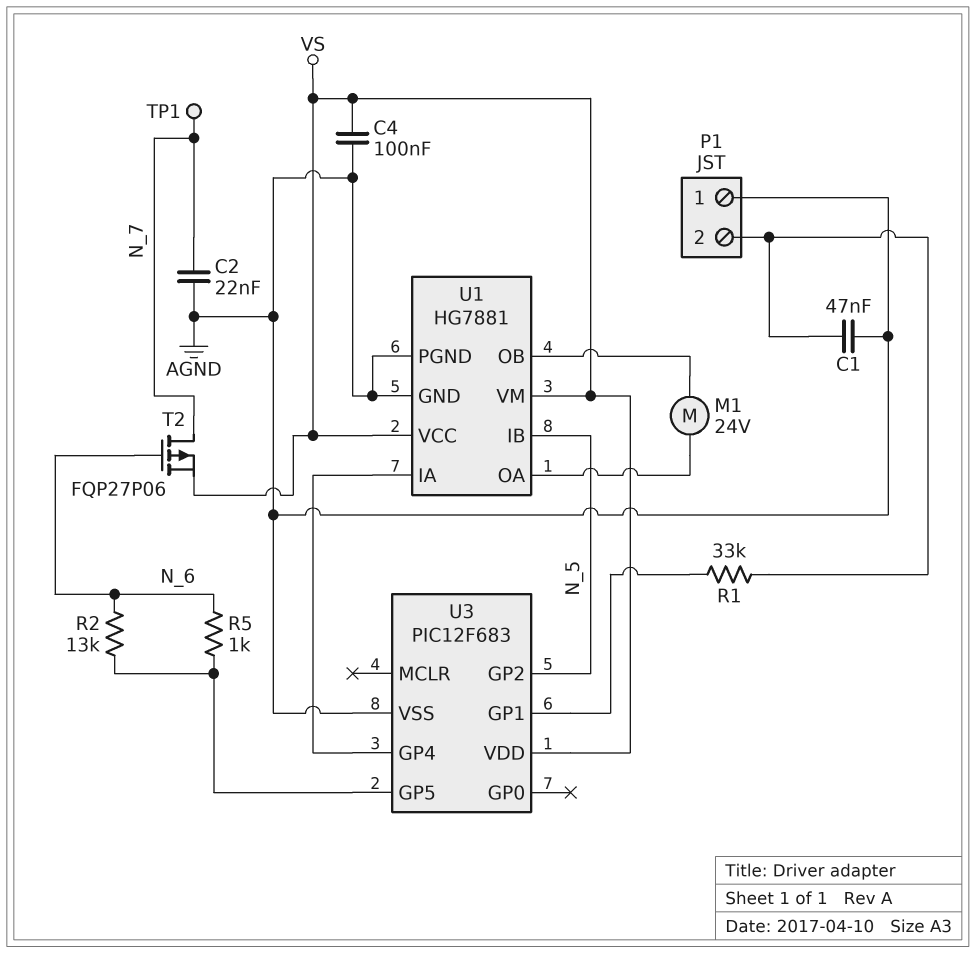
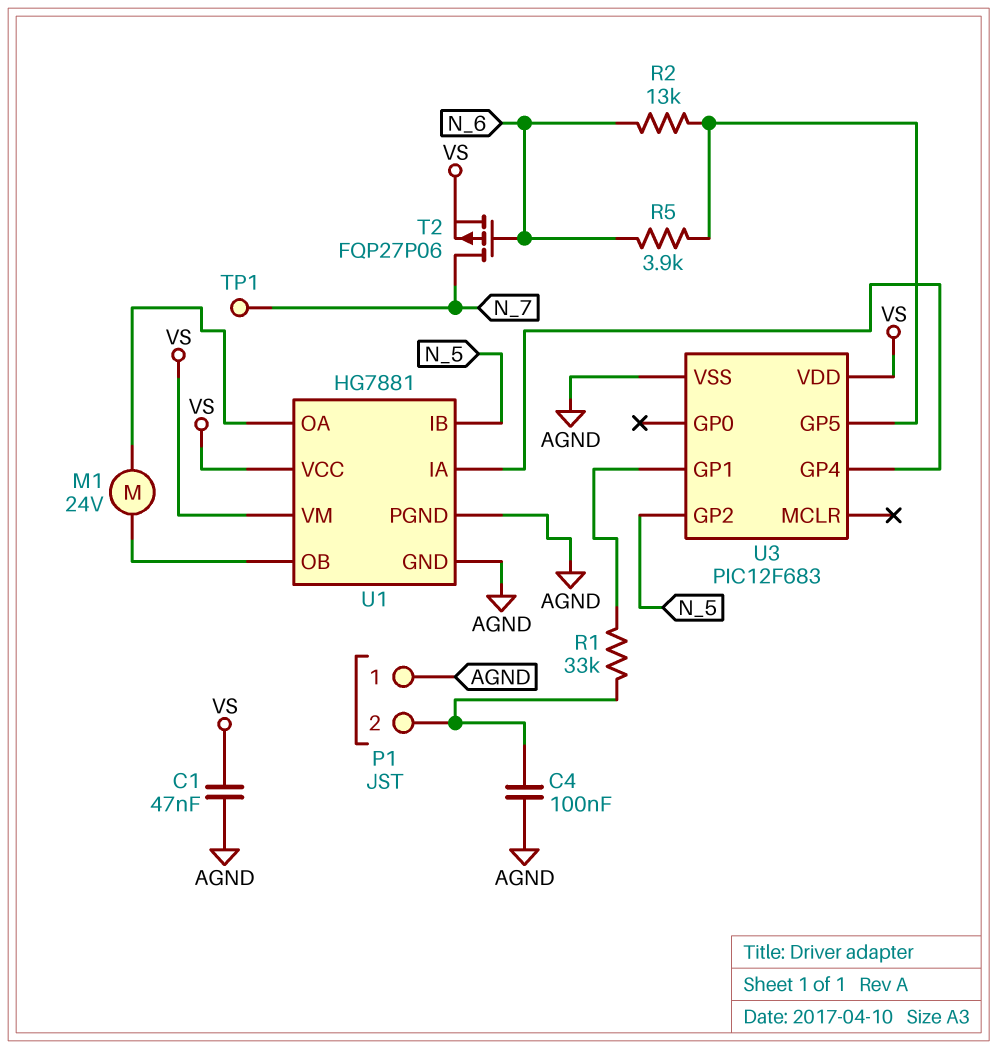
C1: 47nF (AGND, P1/2) -> 47nF (AGND, VS)
C2: 22nF (AGND, N_7) -> none
C4: 100nF (AGND, VS) -> 100nF (AGND, P1/2)
R5: 1k (N_6, U3/GP5) -> 3.9k (N_6, U3/GP5)

